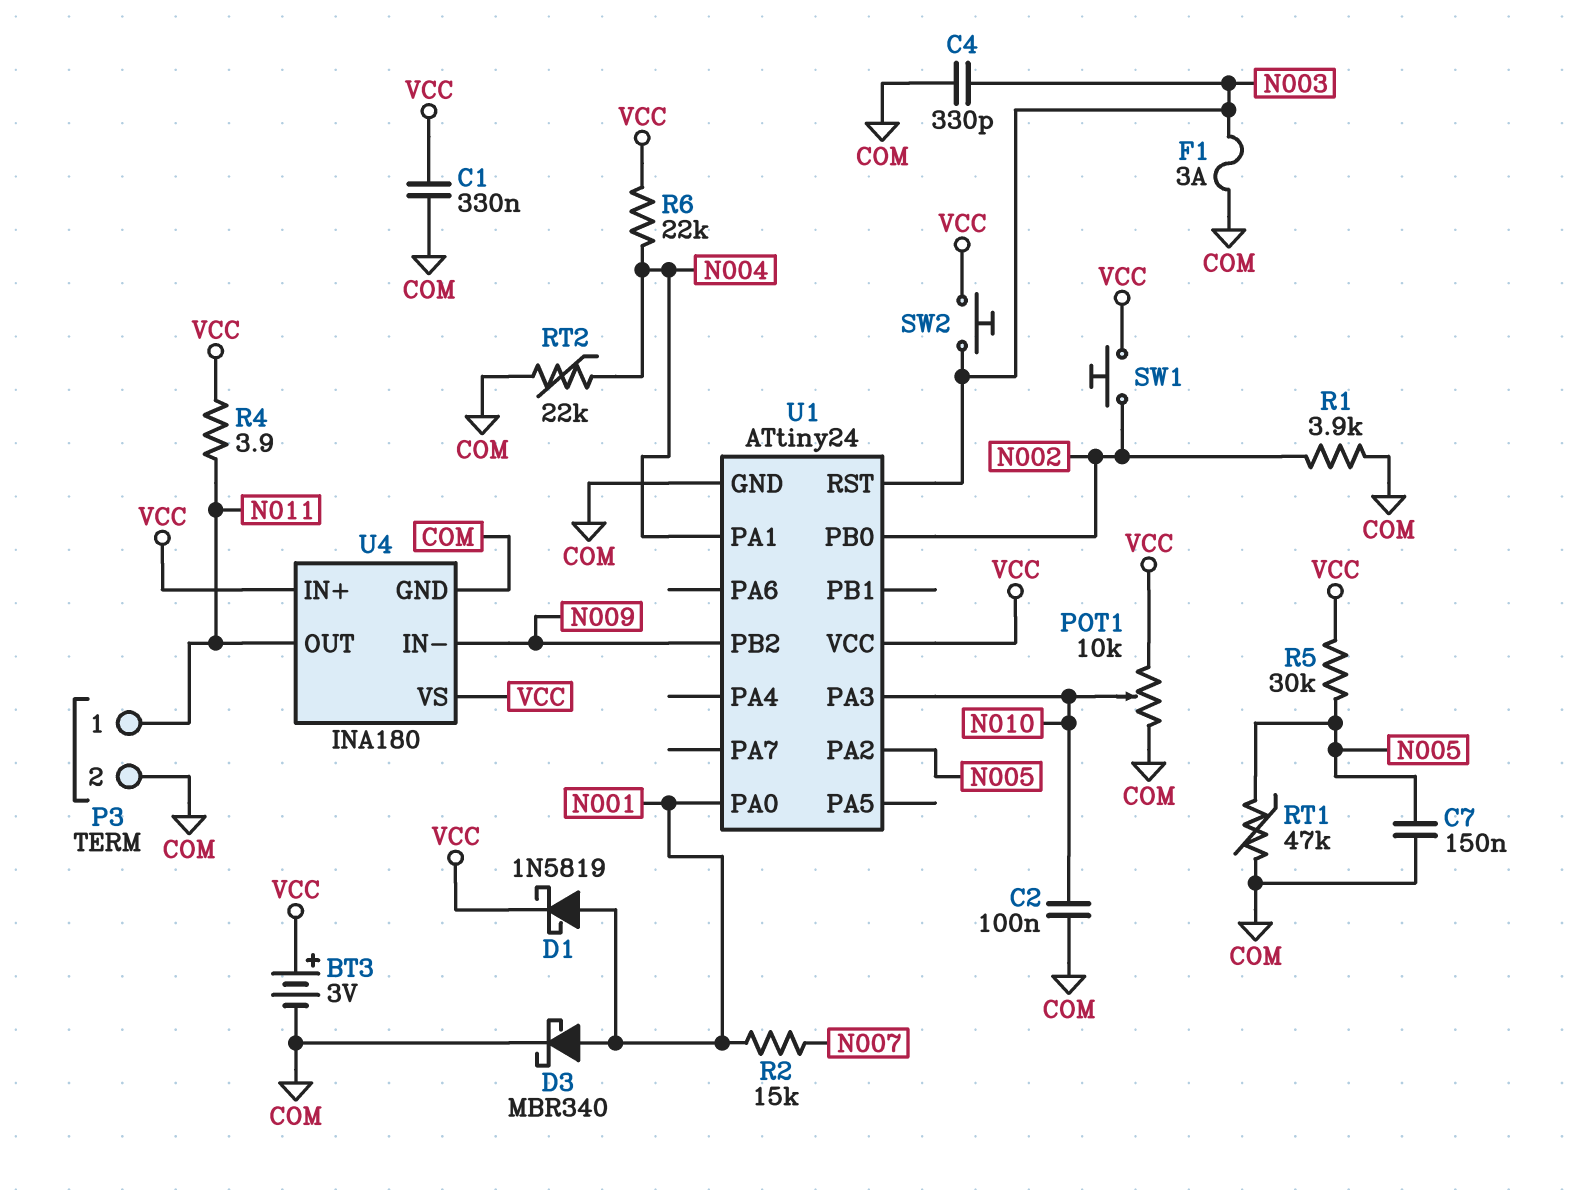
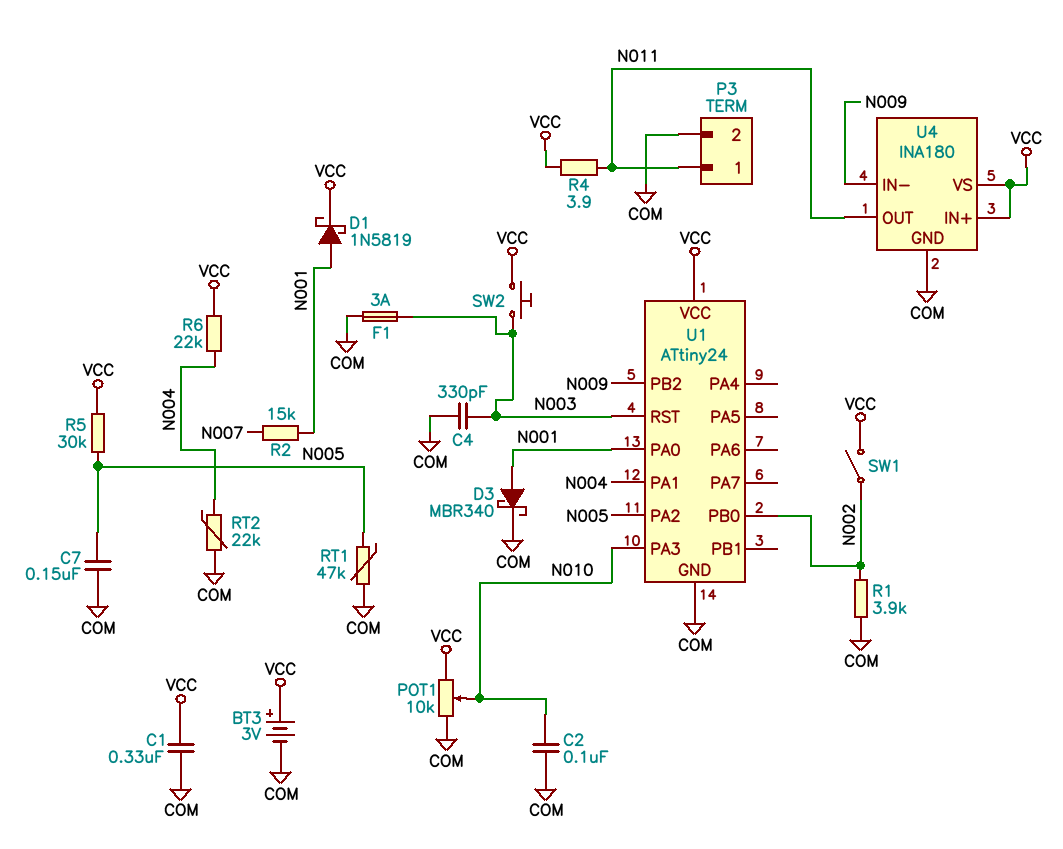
SW1: button (N002, VCC) -> switch (N002, VCC)

